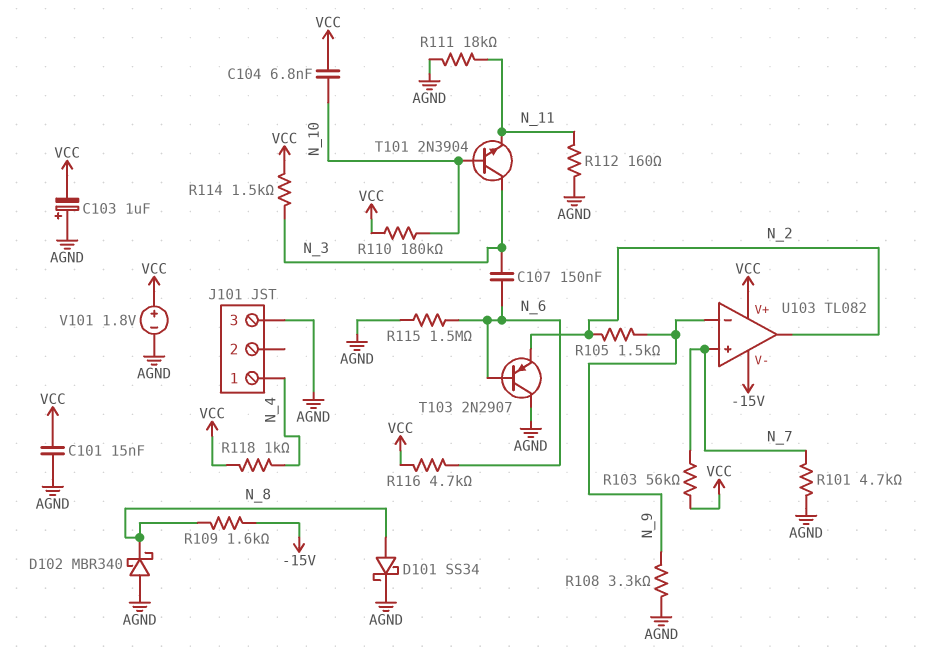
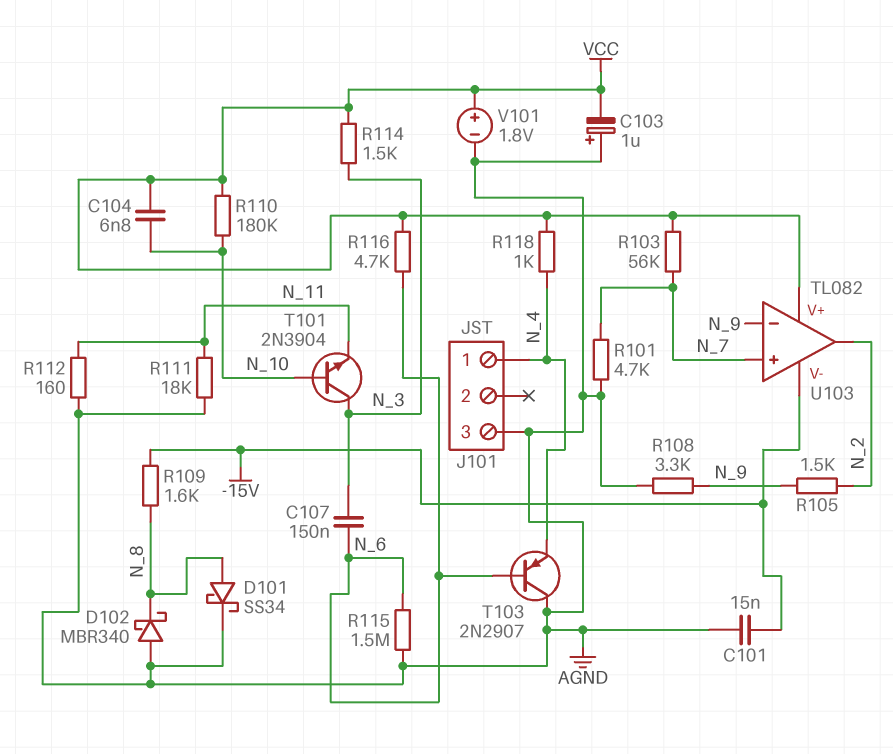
C101: 15nF (AGND, VCC) -> 15nF (-15V, AGND)
T103: PNP 2N2907 (B N_6, C AGND, E N_2) -> PNP 2N2907 (B N_6, C AGND, E N_4)

